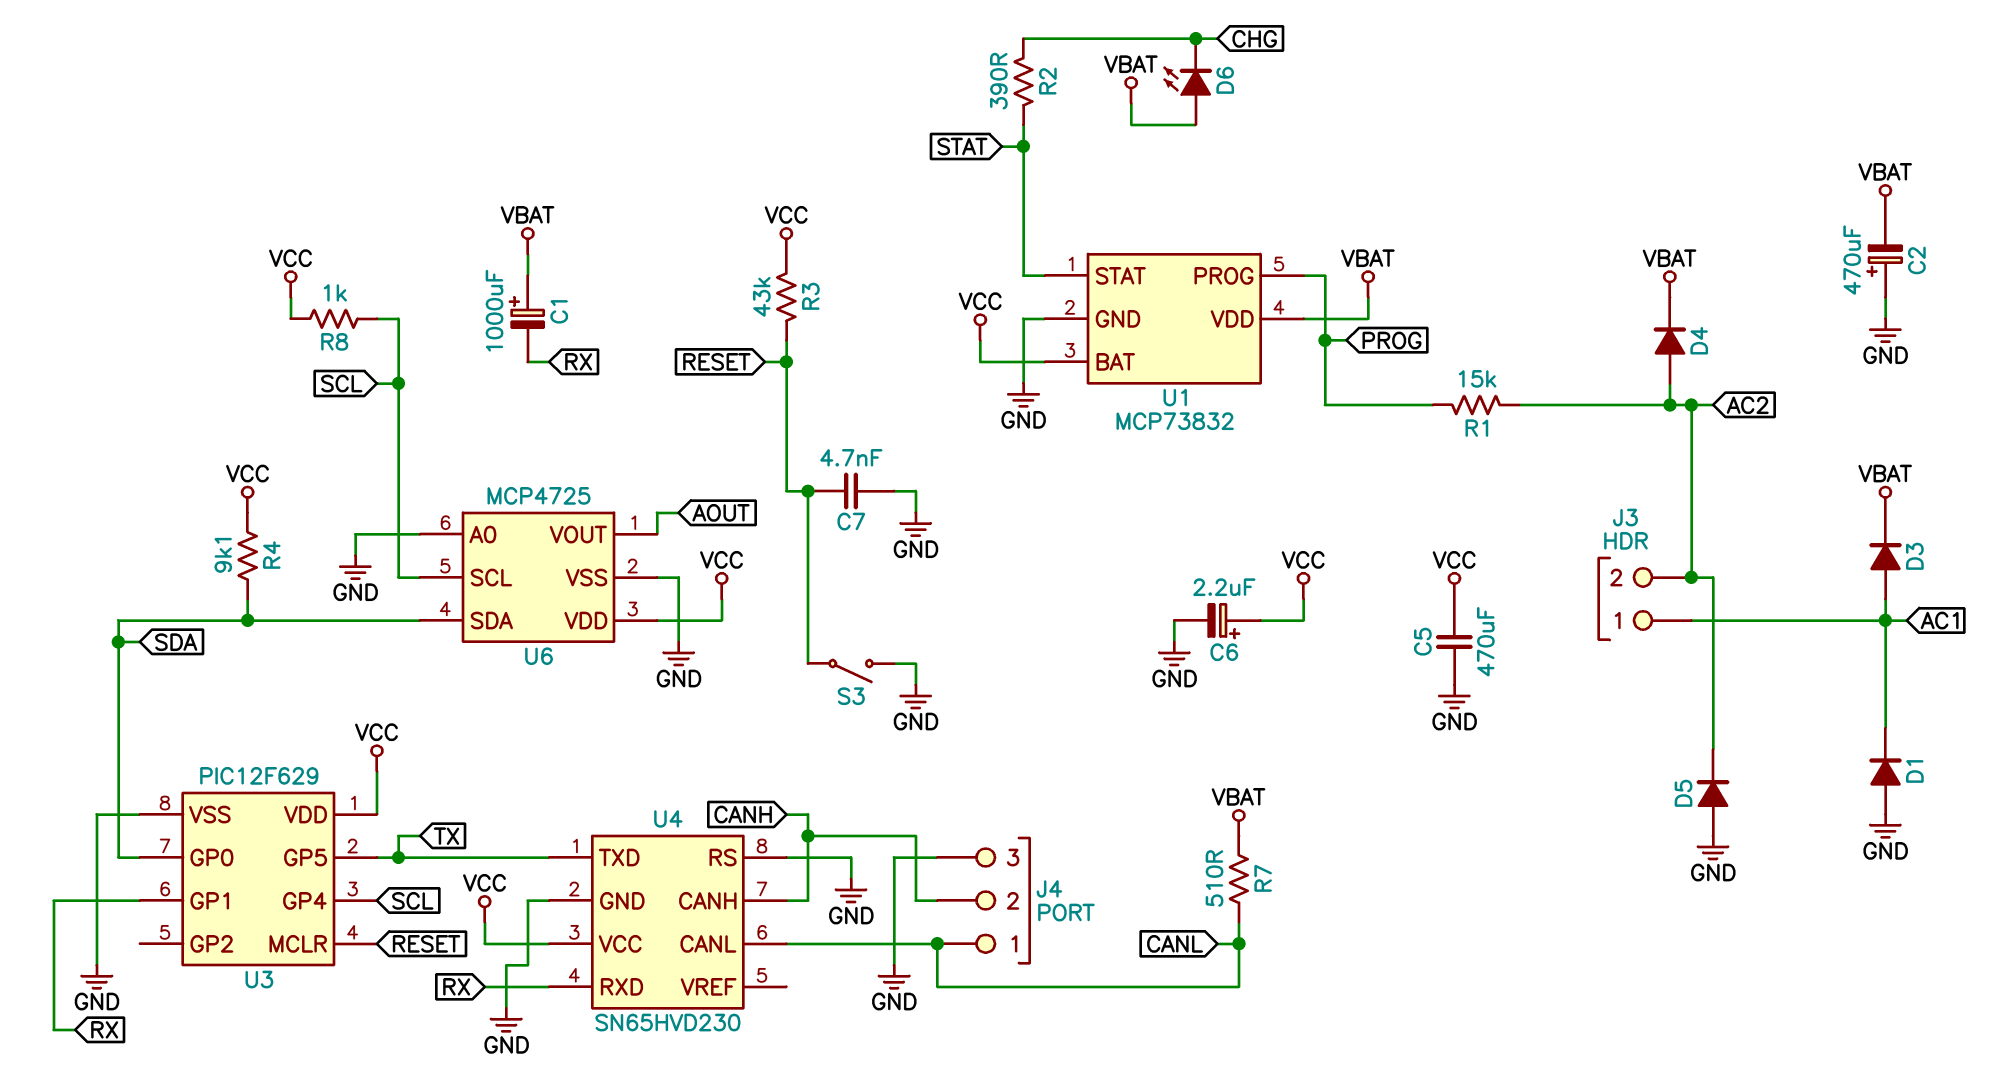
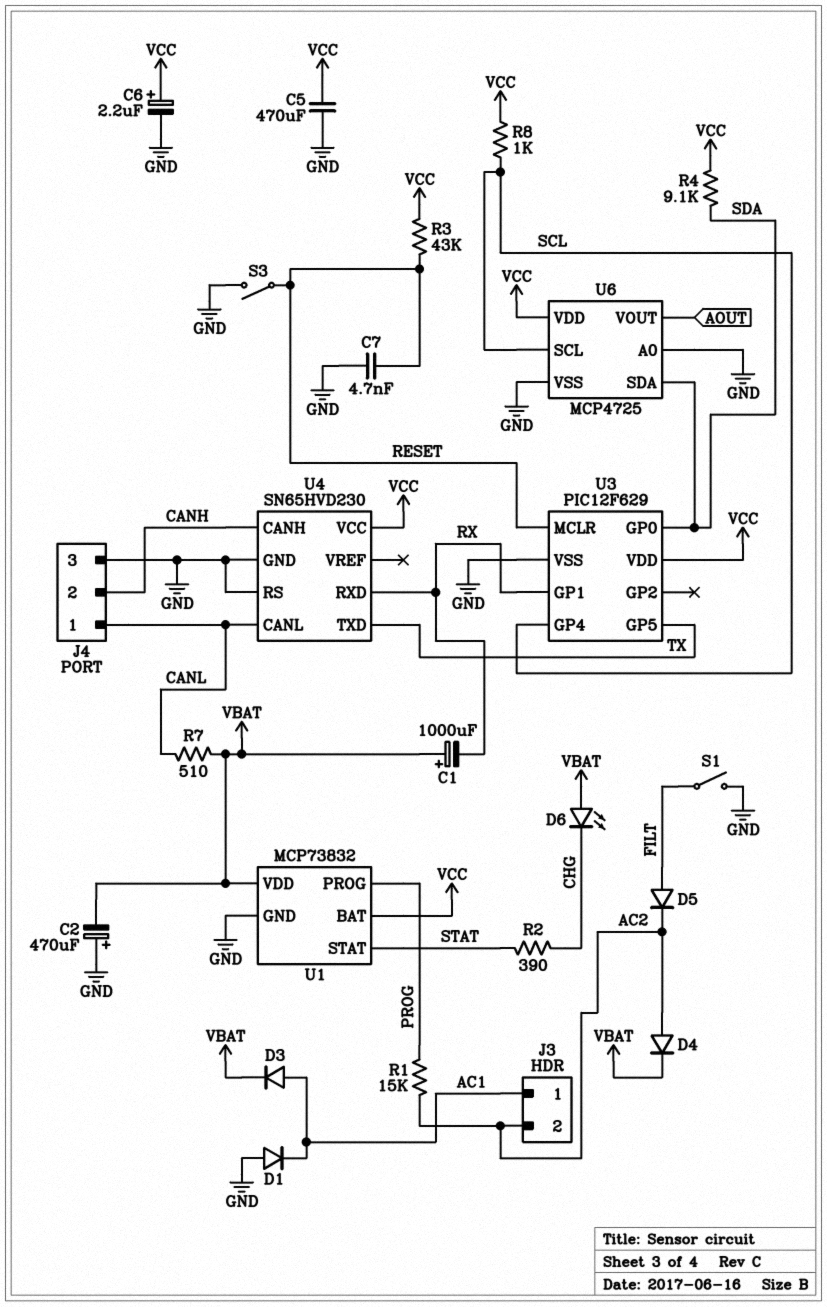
D5: diode (A GND, K AC2) -> diode (A FILT, K AC2)
S1: none -> switch (FILT, GND)

